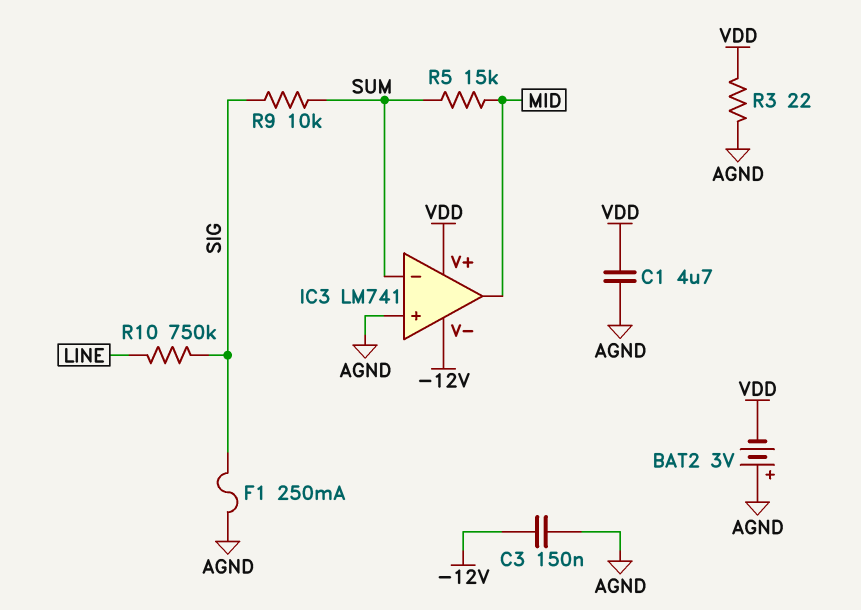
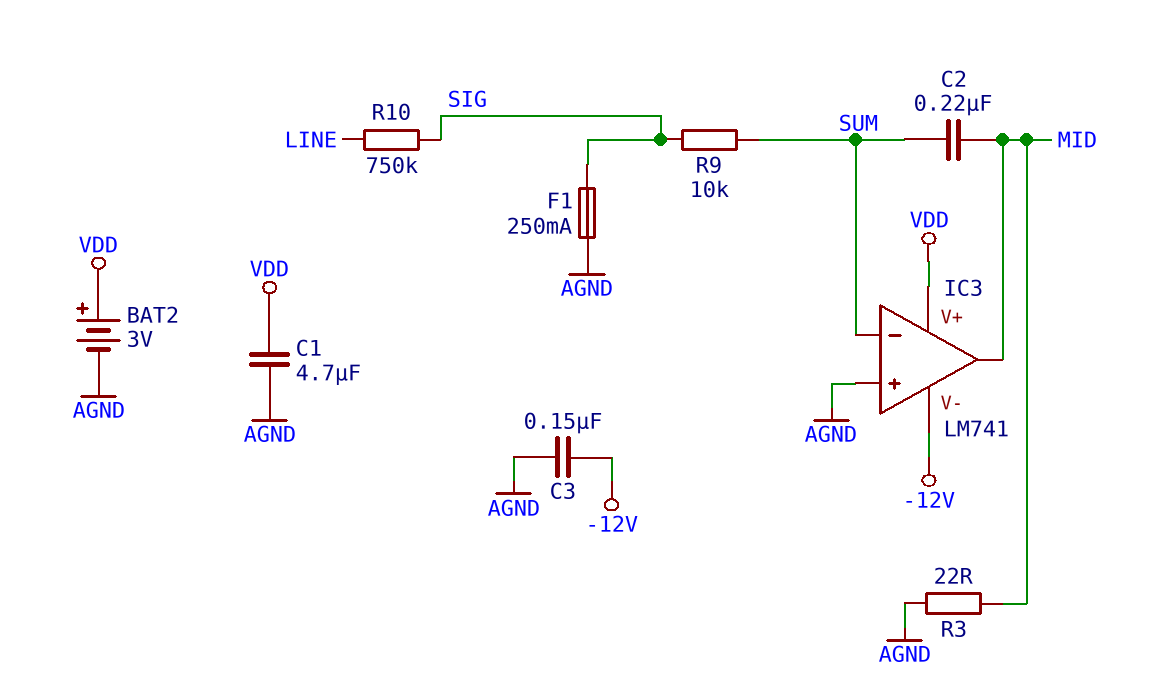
BAT2: 3V (plus AGND, minus VDD) -> 3V (plus VDD, minus AGND)
C2: none -> 220nF (MID, SUM)
R3: 22 (AGND, VDD) -> 22 (AGND, MID)
R5: 15k (MID, SUM) -> none

